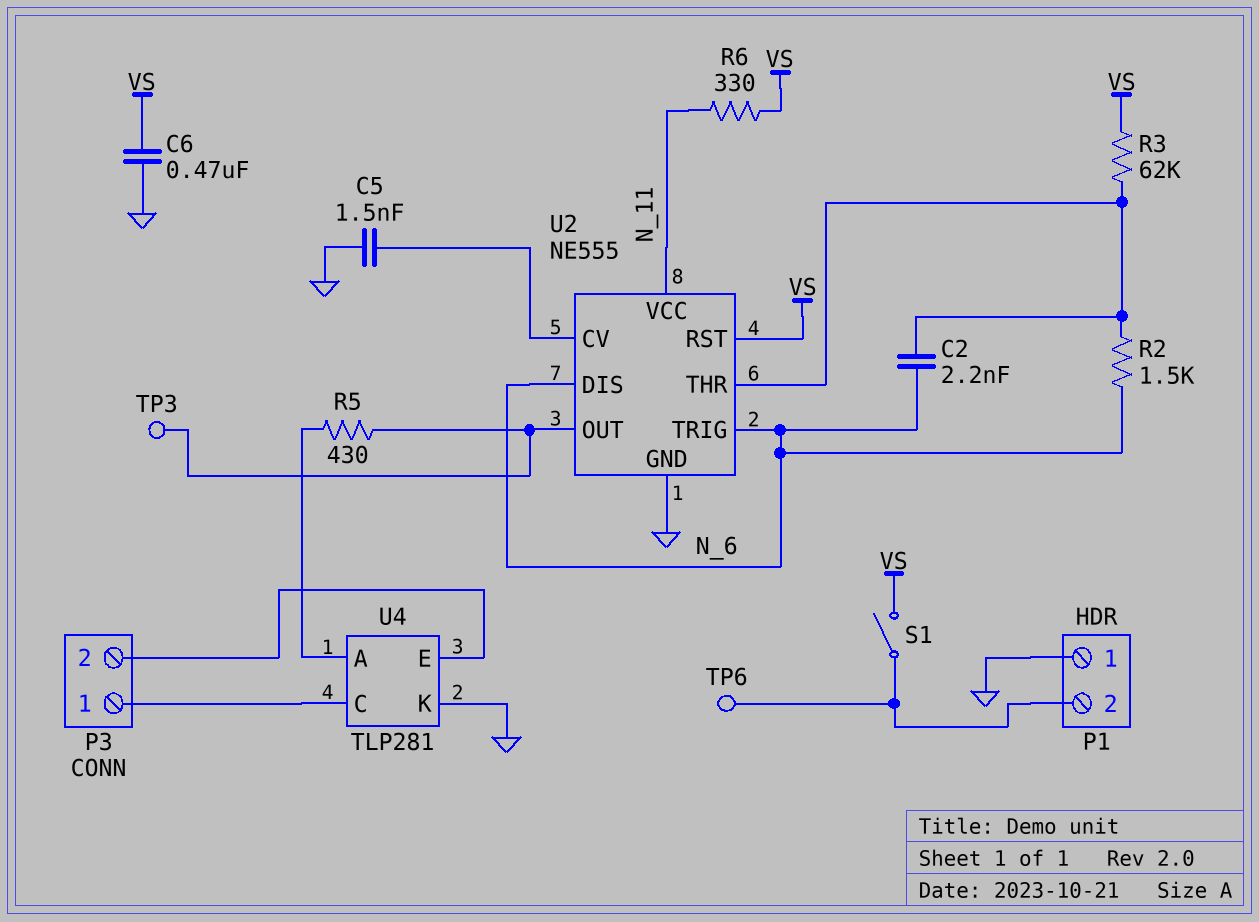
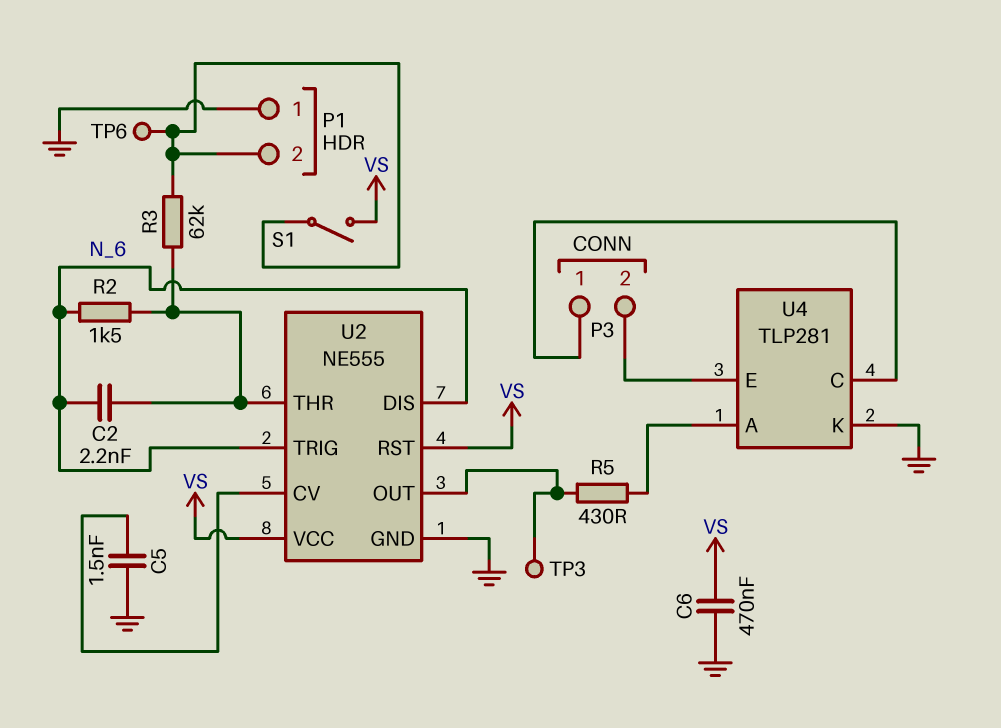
R3: 62k (U2/THR, VS) -> 62k (P1/2, U2/THR)
R6: 330 (N_11, VS) -> none
U2 pin VCC: N_11 -> VS

